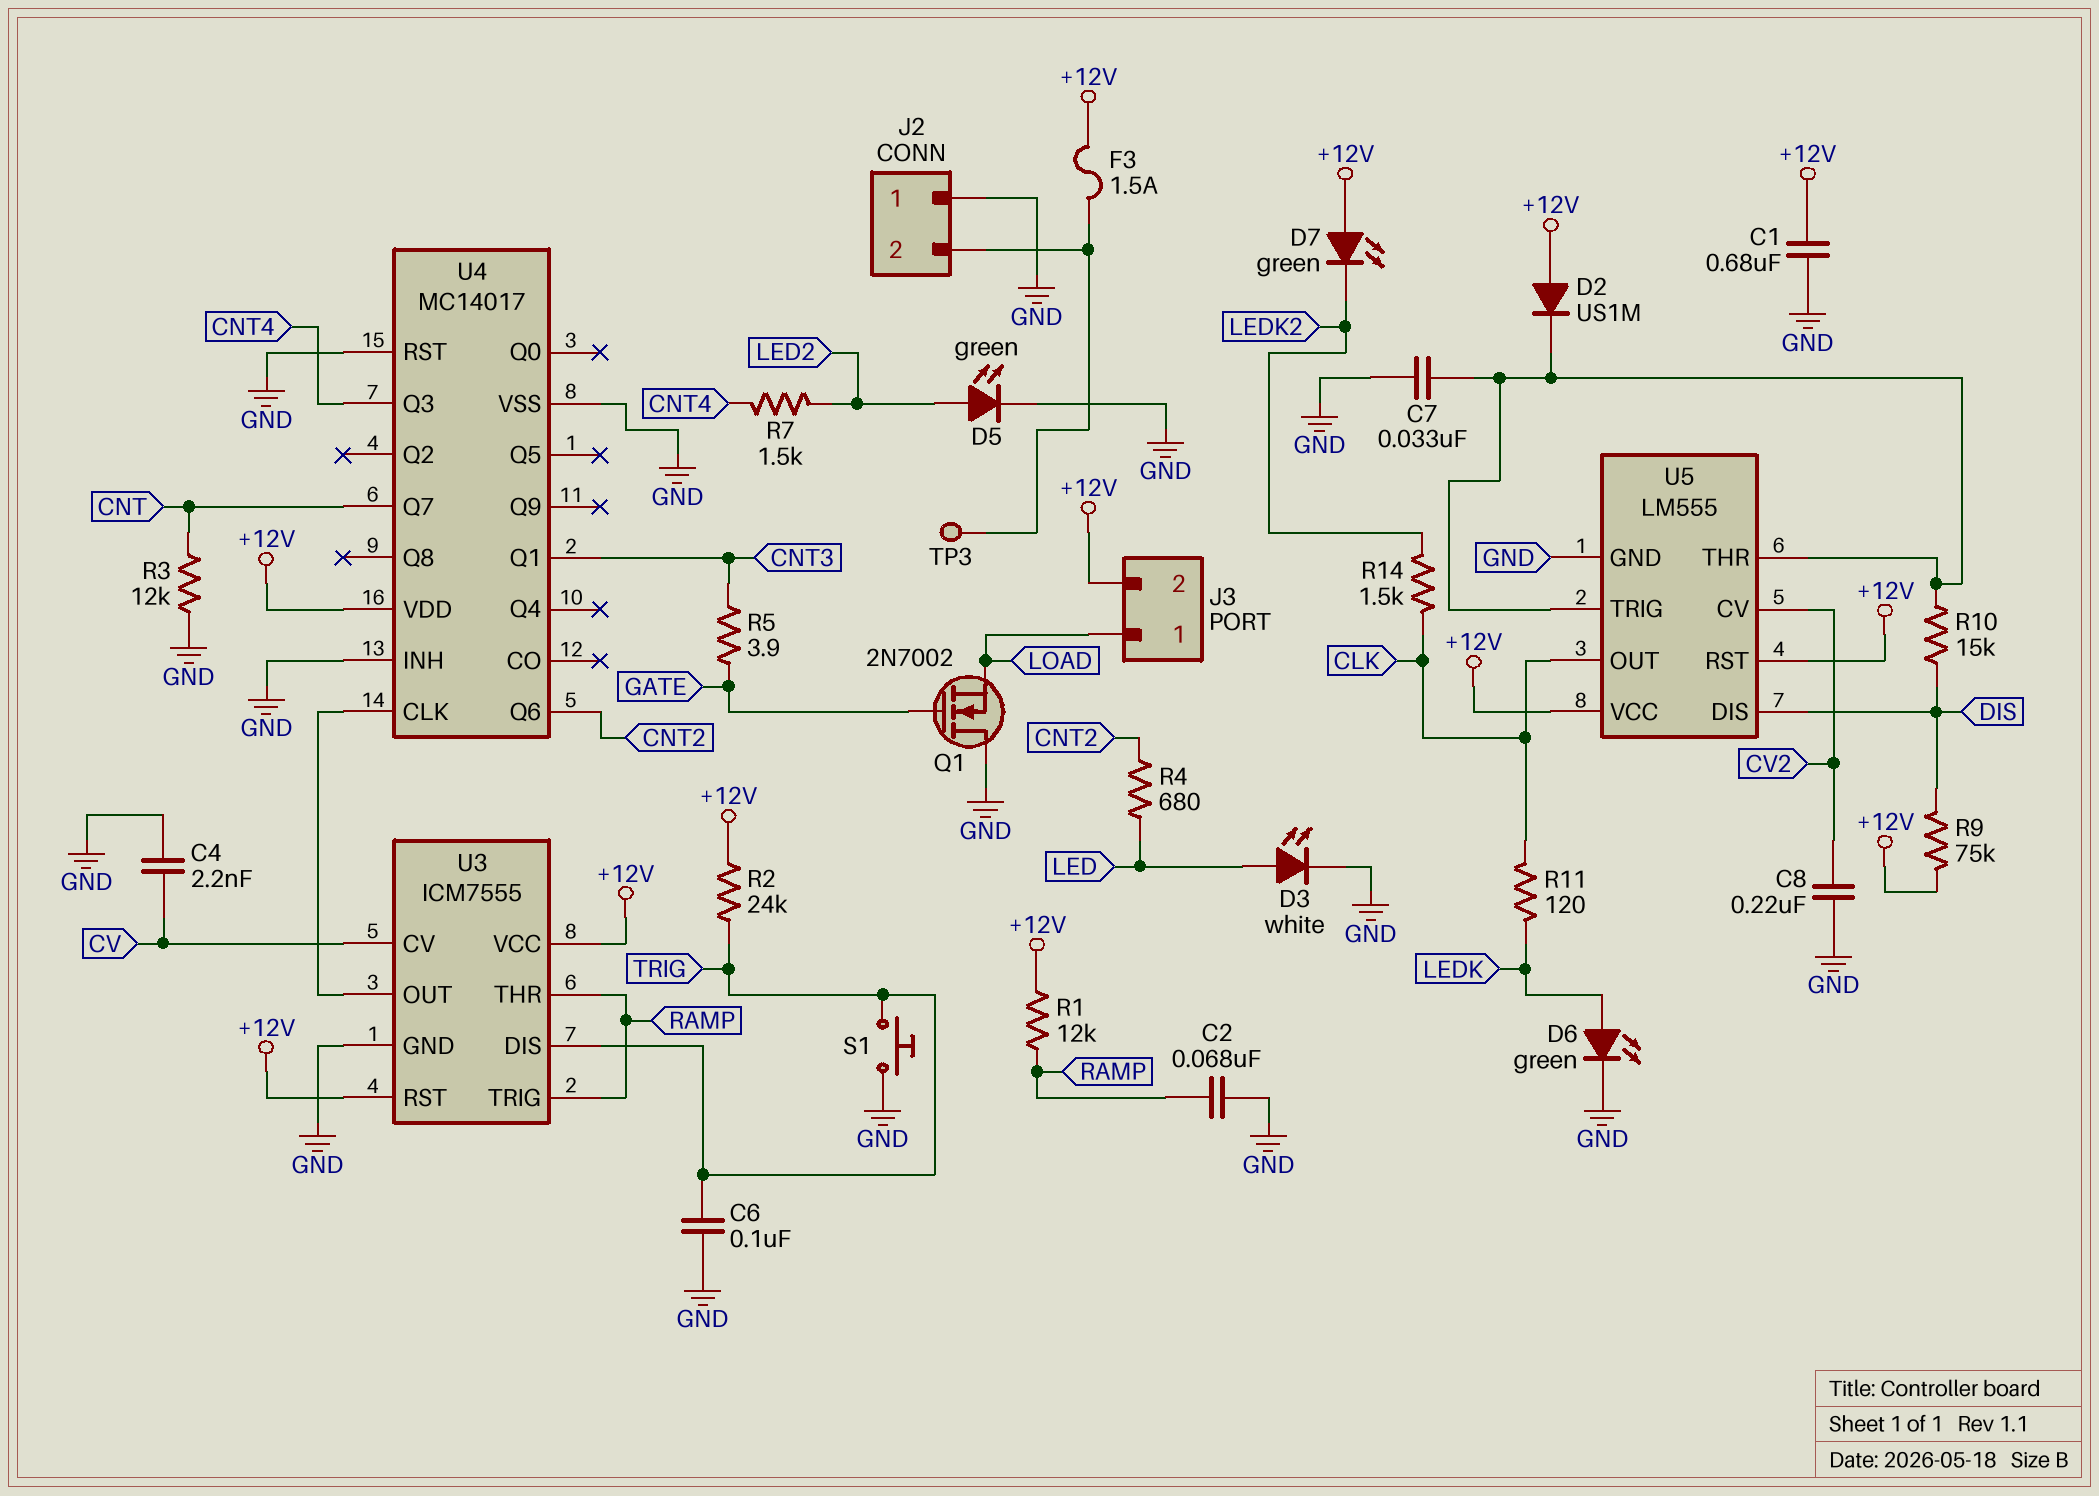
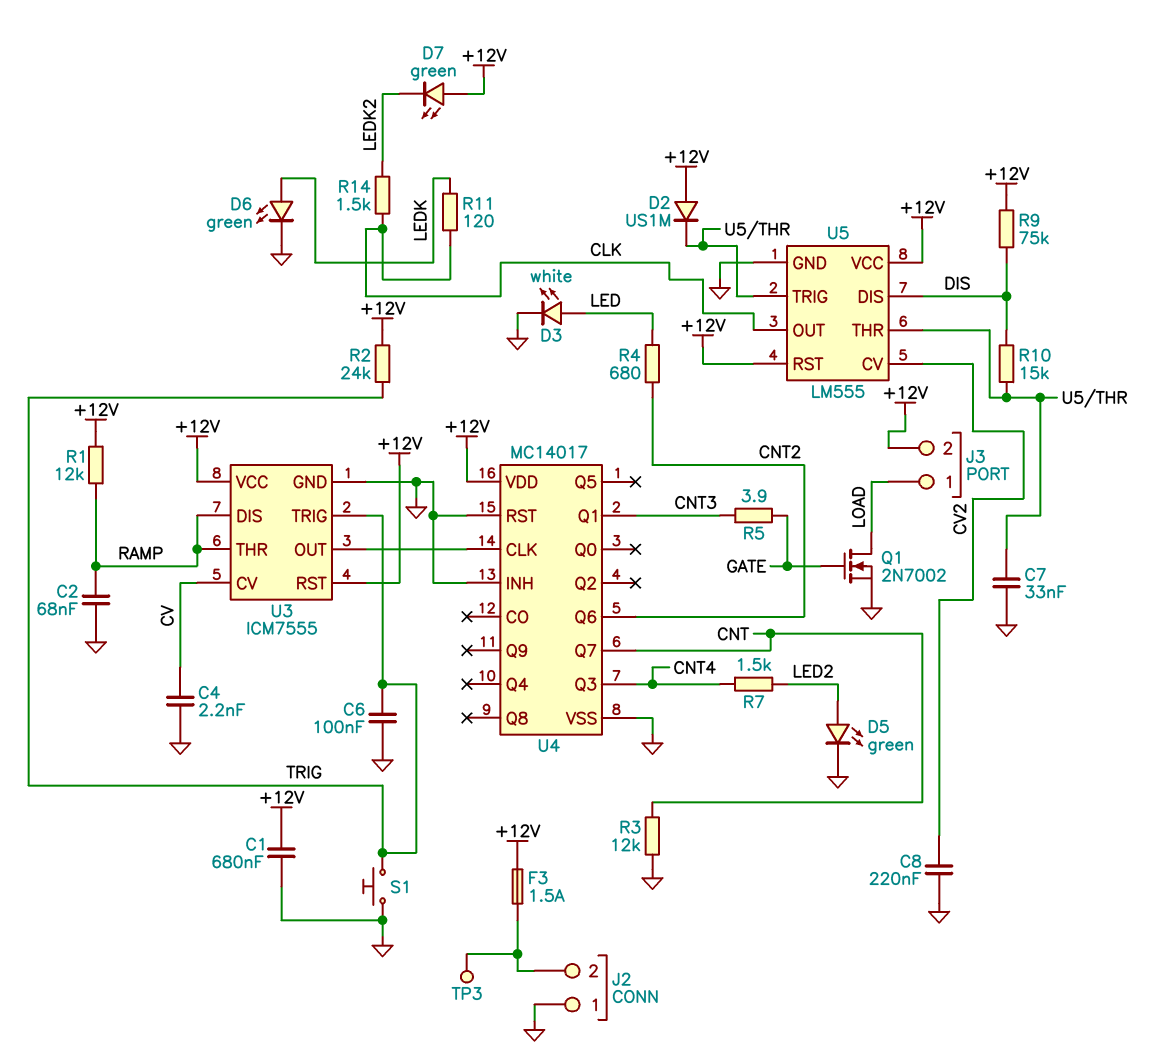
Q1: NMOS 2N7002 (G GATE, D GND, S LOAD) -> NMOS 2N7002 (G GATE, D LOAD, S GND)
U3 pin DIS: TRIG -> RAMP
U3 pin TRIG: RAMP -> TRIG

